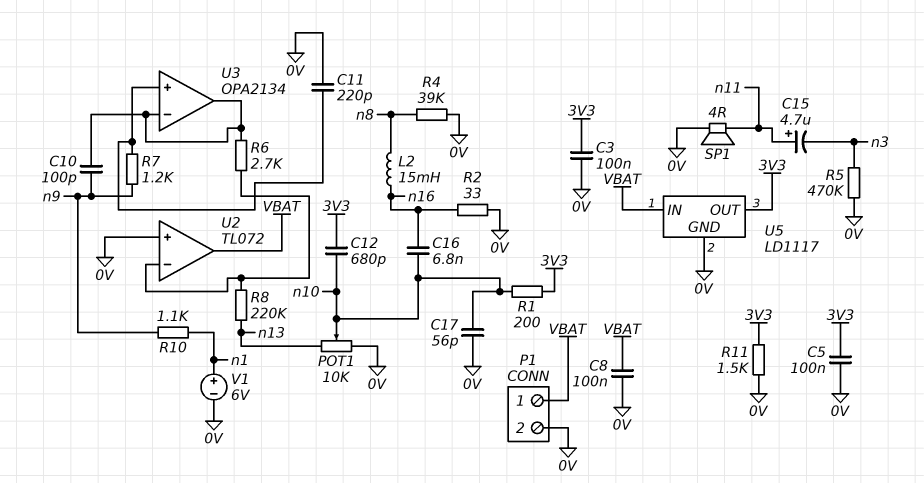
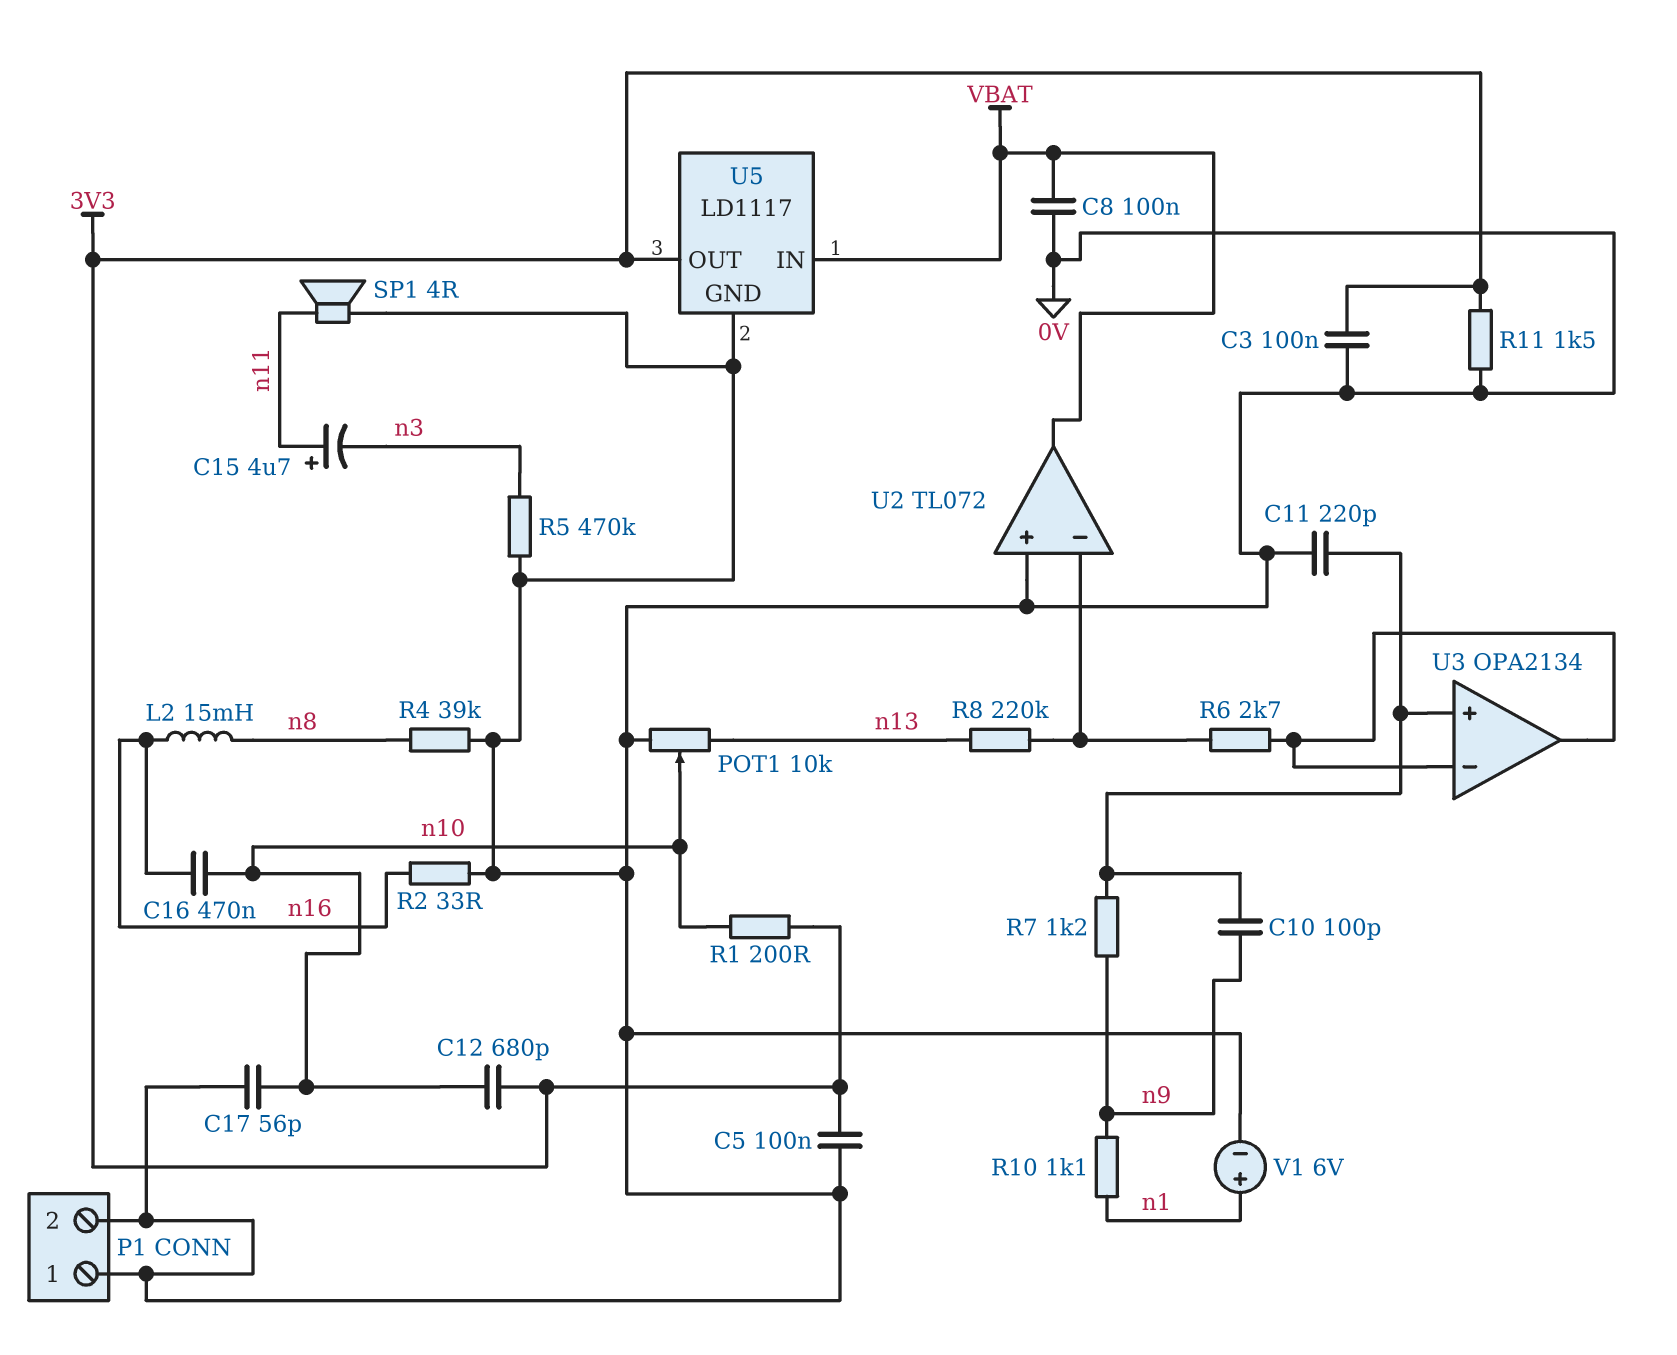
C10: 100pF (U3/in-, n9) -> 100pF (U3/in+, n9)
C16: 6.8nF (n10, n16) -> 470nF (n10, n16)
P1 pin 1: VBAT -> 0V

